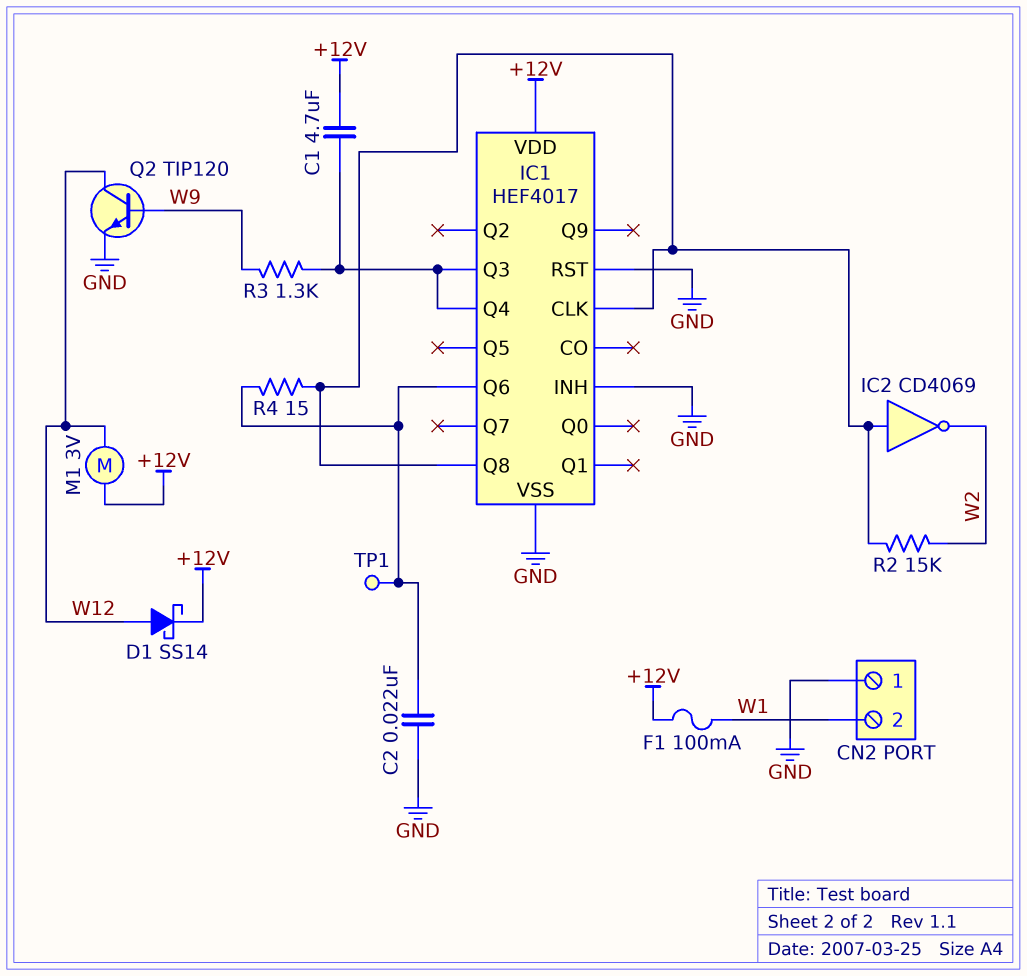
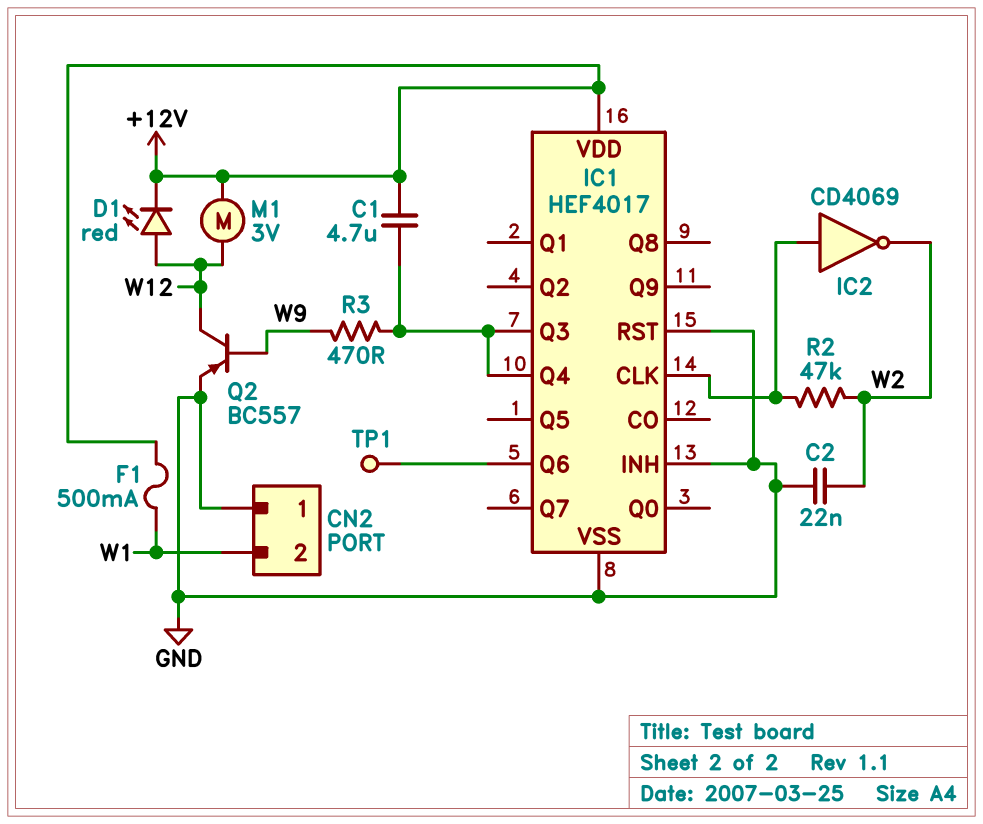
C2: 22nF (GND, IC1/Q6) -> 22nF (GND, W2)
D1: schottky SS14 (A W12, K +12V) -> LED red (A W12, K +12V)
F1: 100mA (+12V, W1) -> 500mA (+12V, W1)
IC1 pin Q8: IC1/CLK -> none
Q2: NPN TIP120 (B W9, C W12, E GND) -> PNP BC557 (B W9, C W12, E GND)
R2: 15k (IC1/CLK, W2) -> 47k (IC1/CLK, W2)
R3: 1.3k (IC1/Q3, W9) -> 470 (IC1/Q3, W9)
R4: 15 (IC1/CLK, IC1/Q6) -> none

